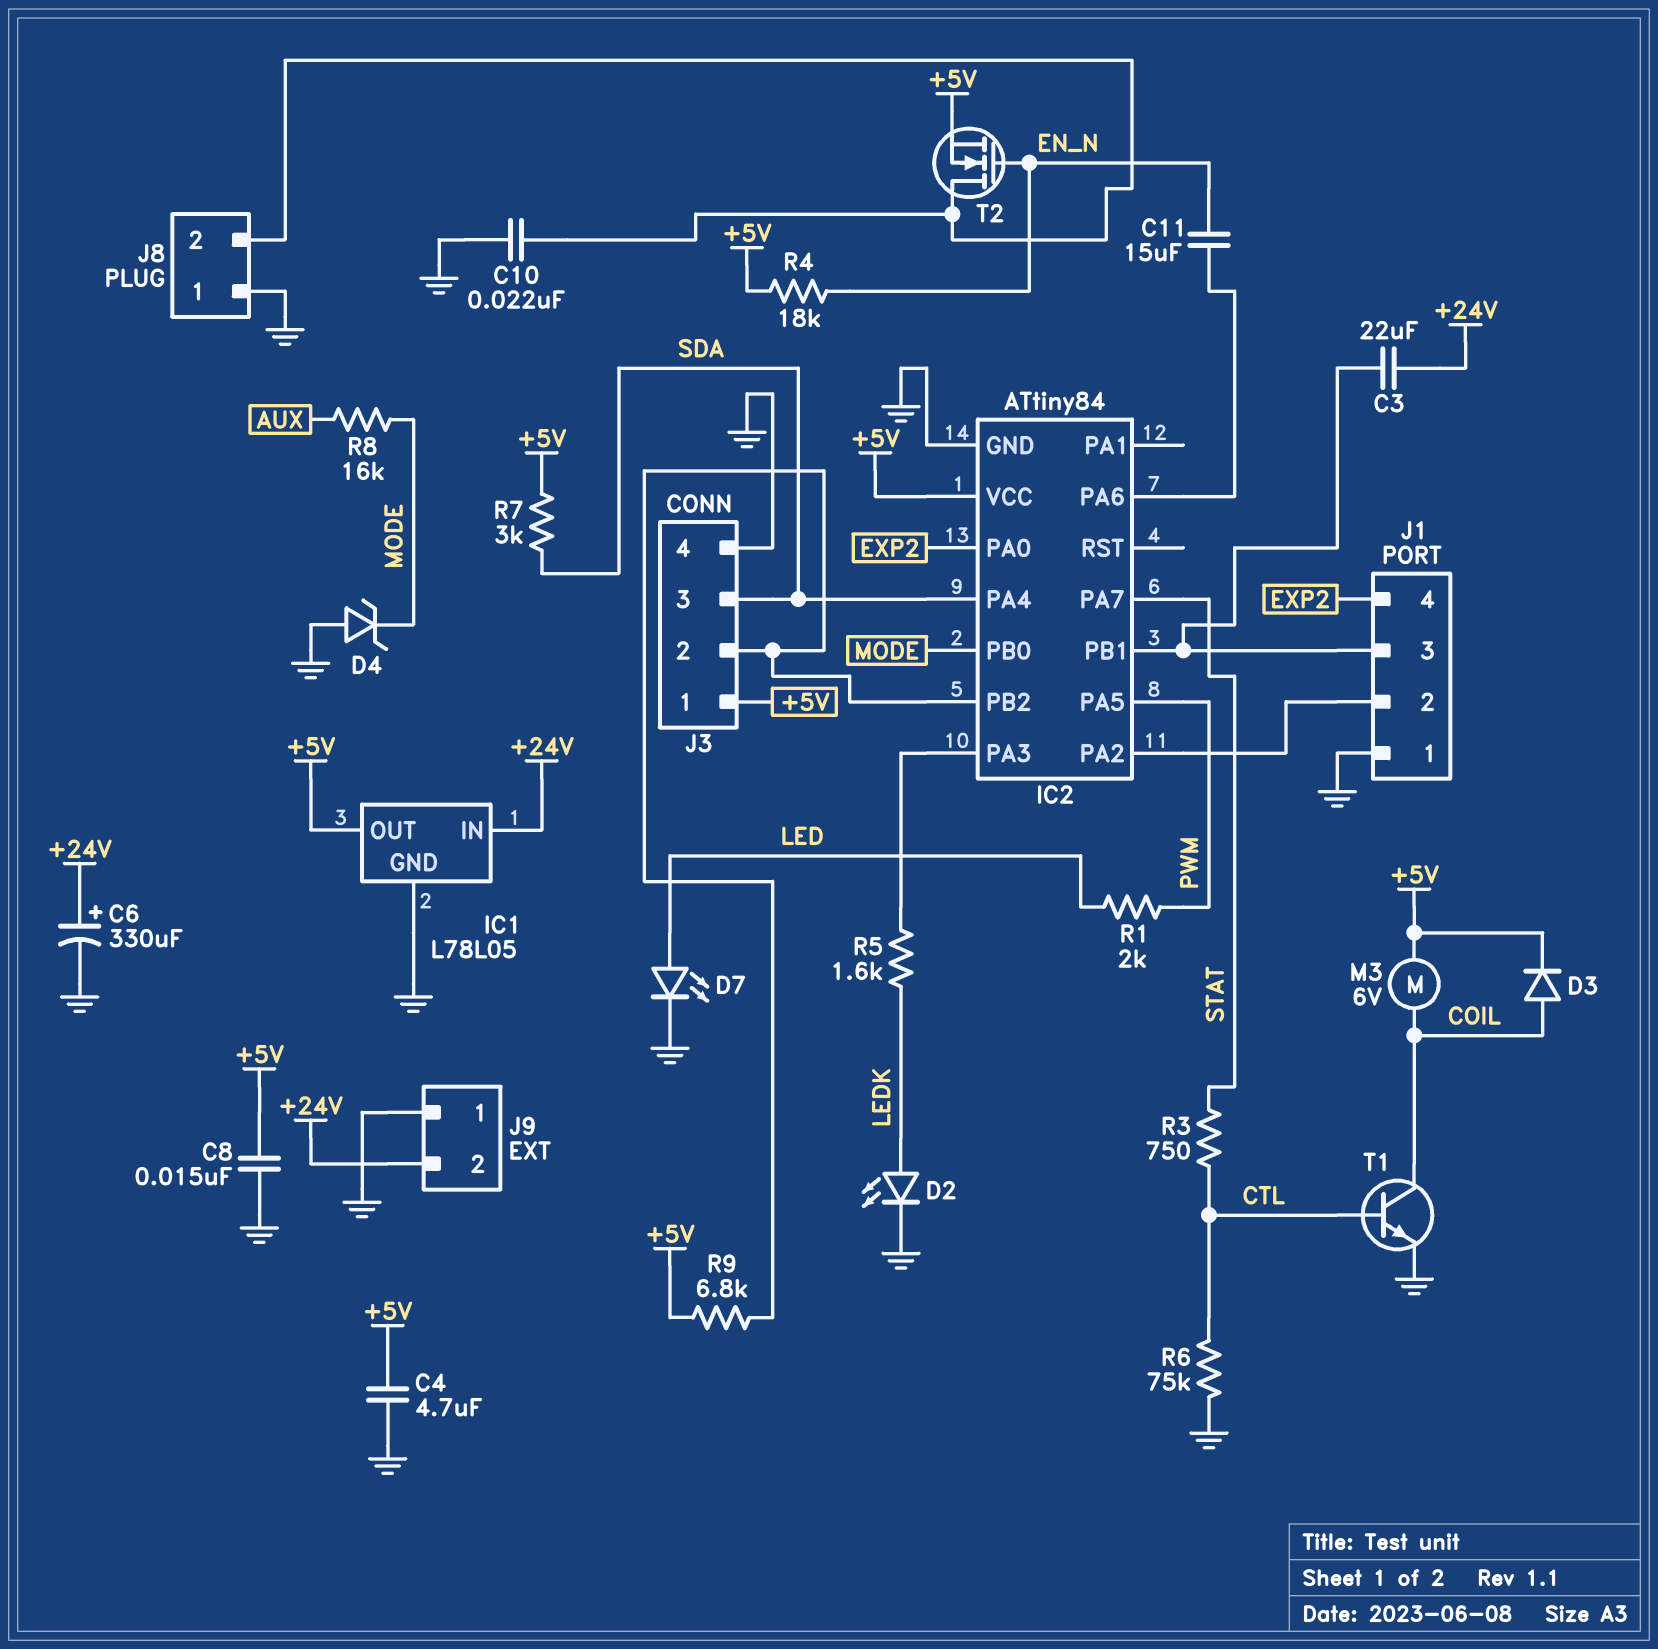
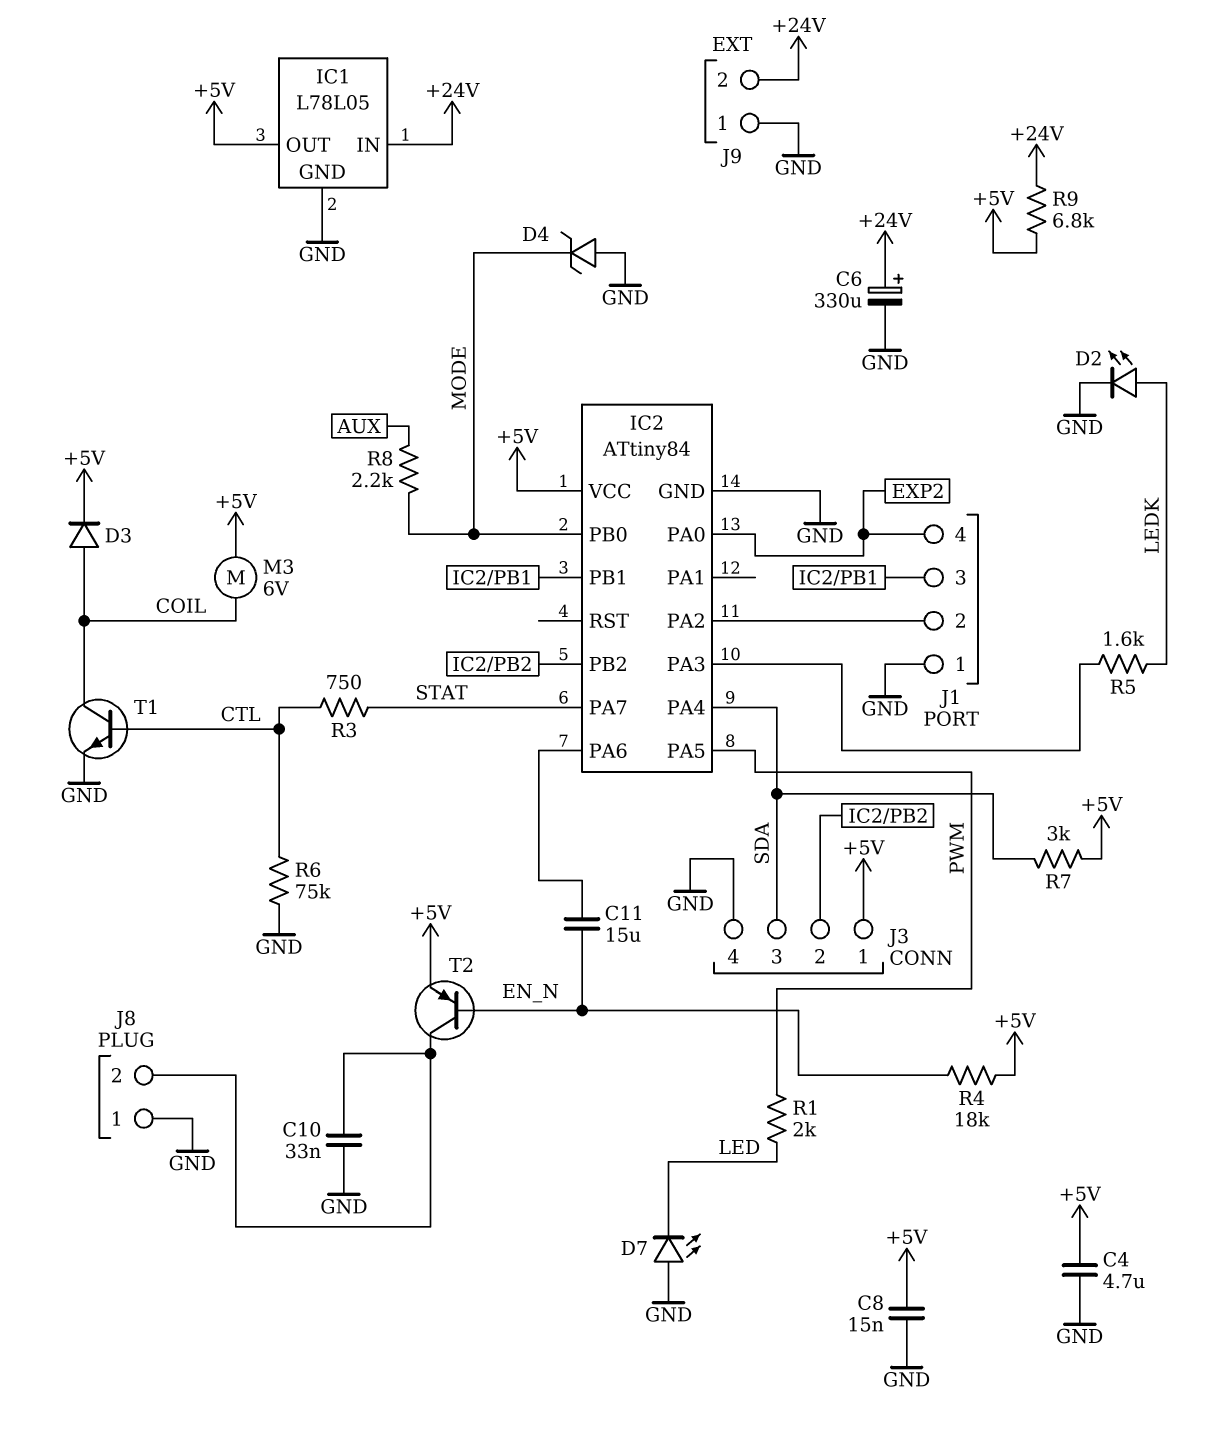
C3: 22uF (+24V, IC2/PB1) -> none
C10: 22nF (GND, J8/2) -> 33nF (GND, J8/2)
D7: LED (A LED, K GND) -> LED (A GND, K LED)
R8: 16k (AUX, MODE) -> 2.2k (AUX, MODE)
R9: 6.8k (+5V, IC2/PB2) -> 6.8k (+5V, +24V)
T2: NMOS (G EN_N, D J8/2, S +5V) -> PNP (B EN_N, C J8/2, E +5V)

